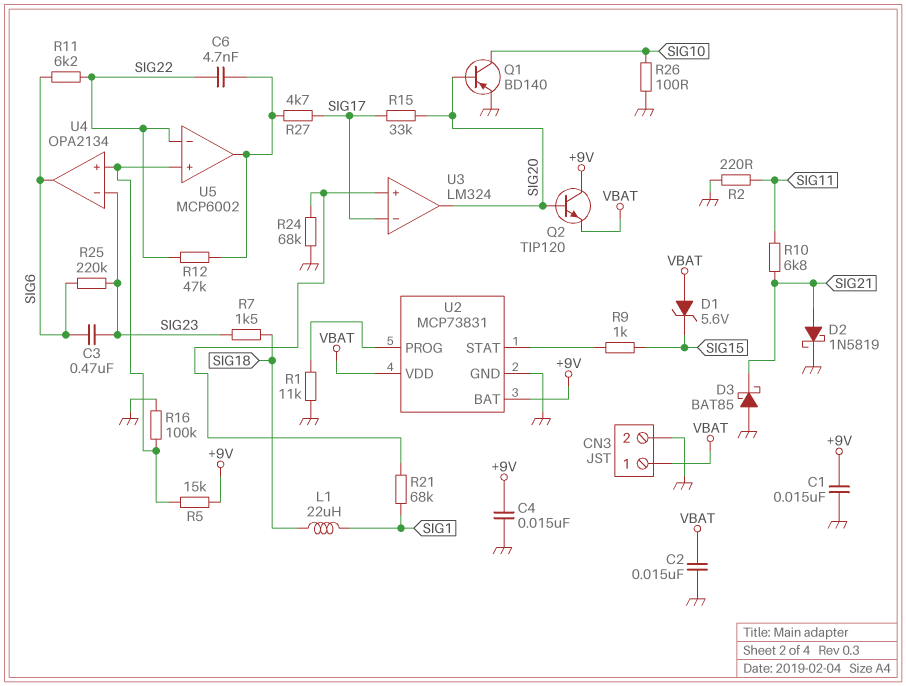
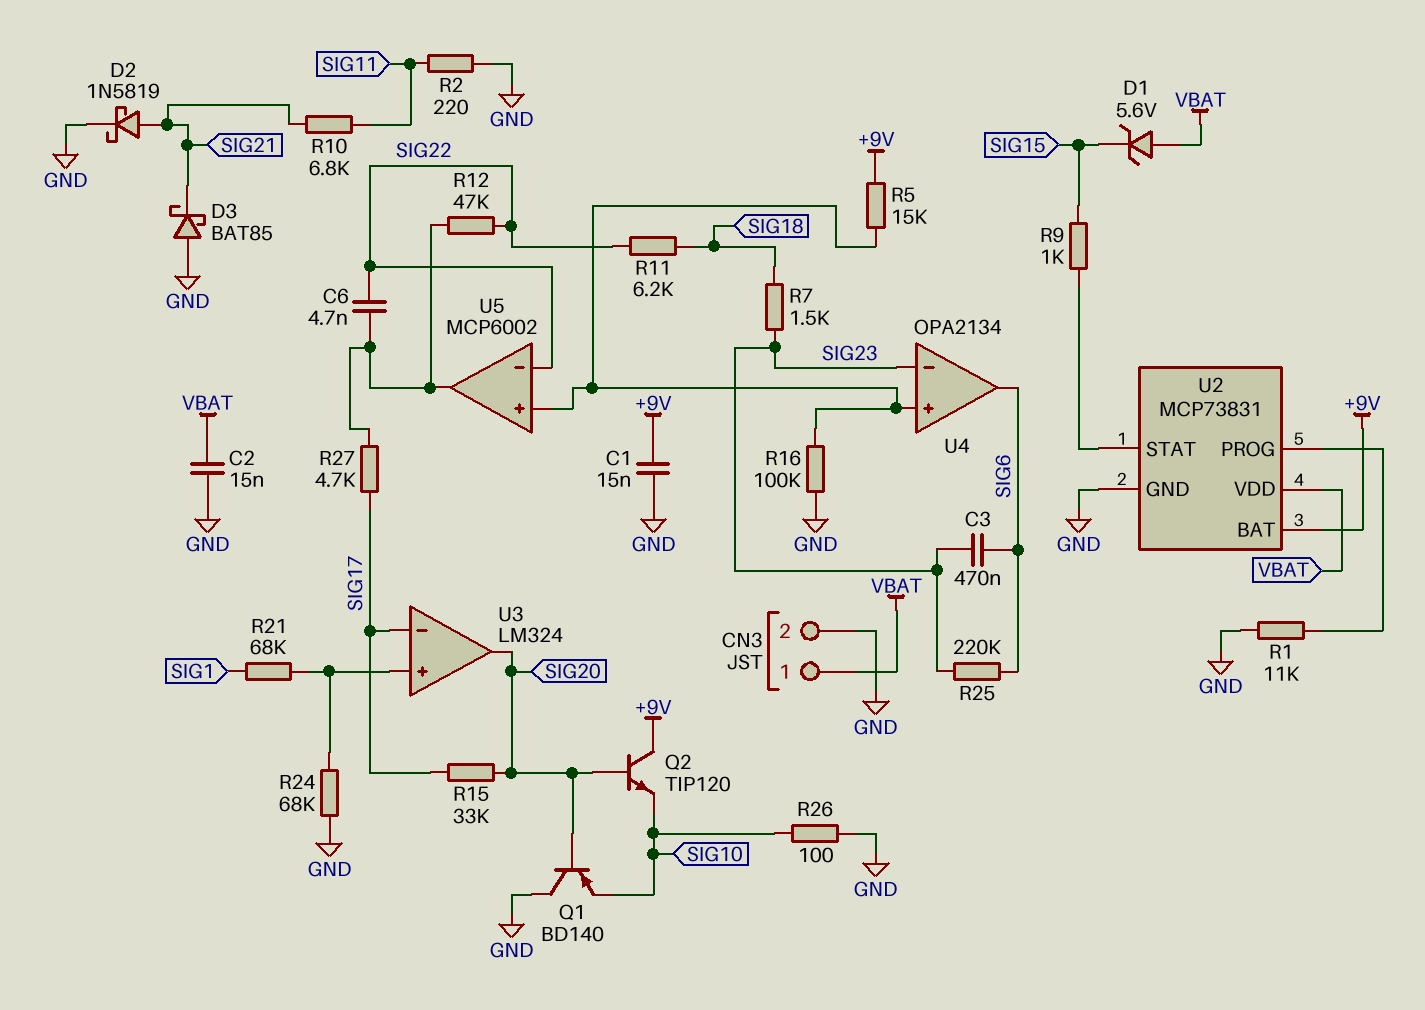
C4: 15nF (+9V, GND) -> none
L1: 22uH (SIG1, SIG18) -> none
Q1: PNP BD140 (B SIG20, C SIG10, E GND) -> PNP BD140 (B SIG20, C GND, E SIG10)
Q2: NPN TIP120 (B SIG20, C +9V, E VBAT) -> NPN TIP120 (B SIG20, C +9V, E SIG10)
R11: 6.2k (SIG6, SIG22) -> 6.2k (SIG18, SIG22)

